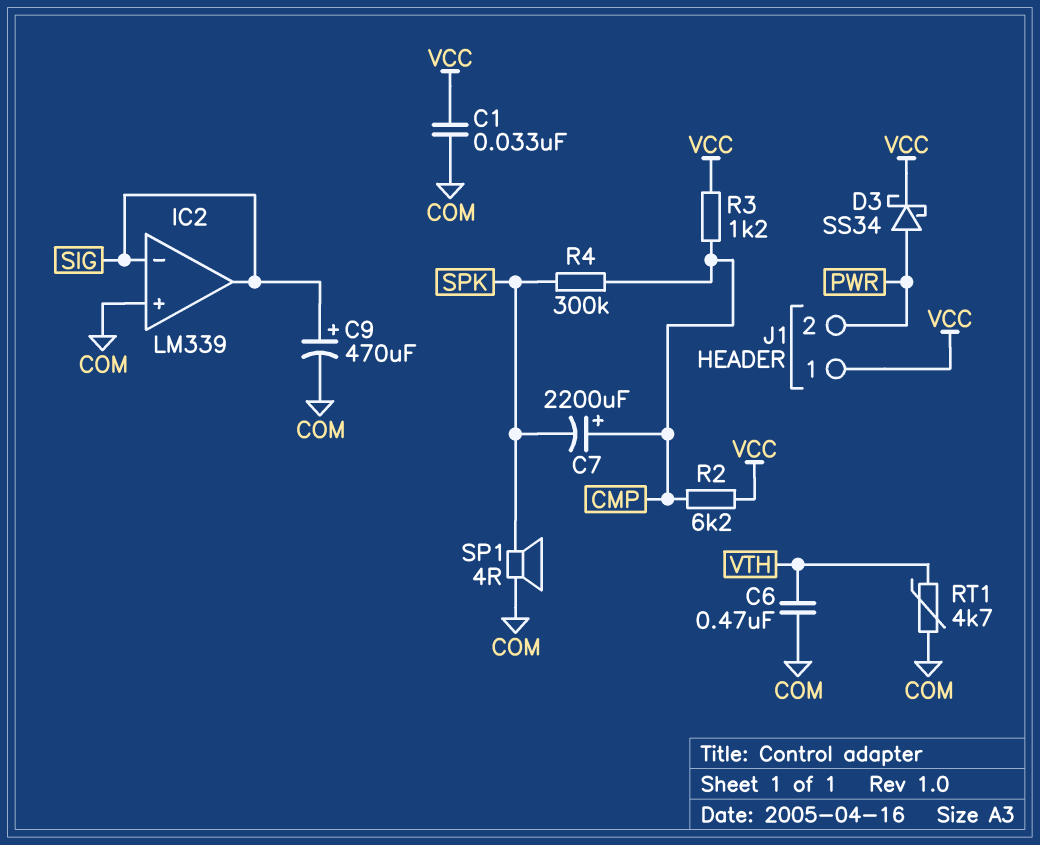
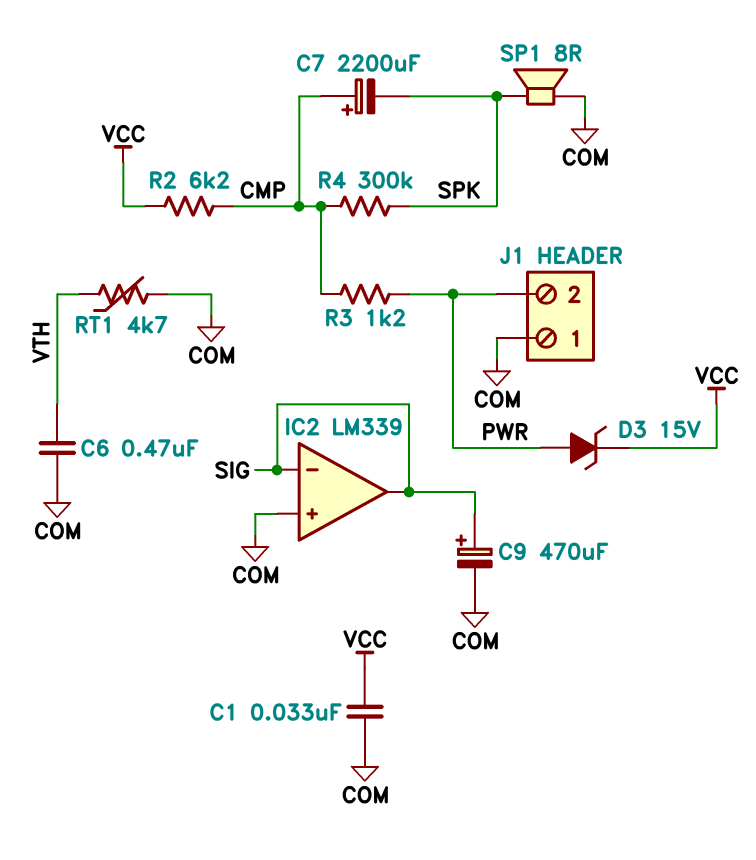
D3: schottky SS34 (A PWR, K VCC) -> zener 15V (A PWR, K VCC)
J1 pin 1: VCC -> COM
R3: 1.2k (CMP, VCC) -> 1.2k (CMP, PWR)
SP1: speaker 4R (COM, SPK) -> speaker 8R (COM, SPK)

